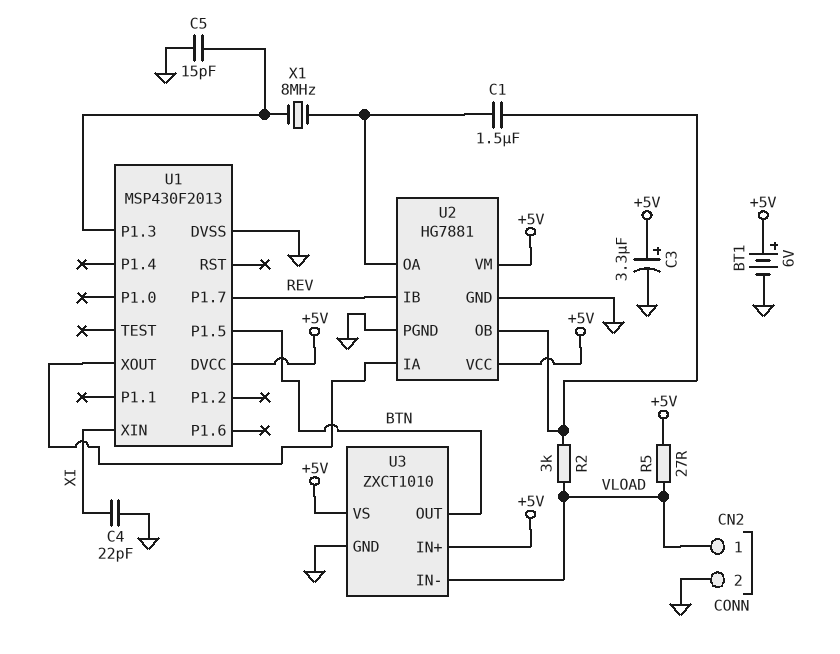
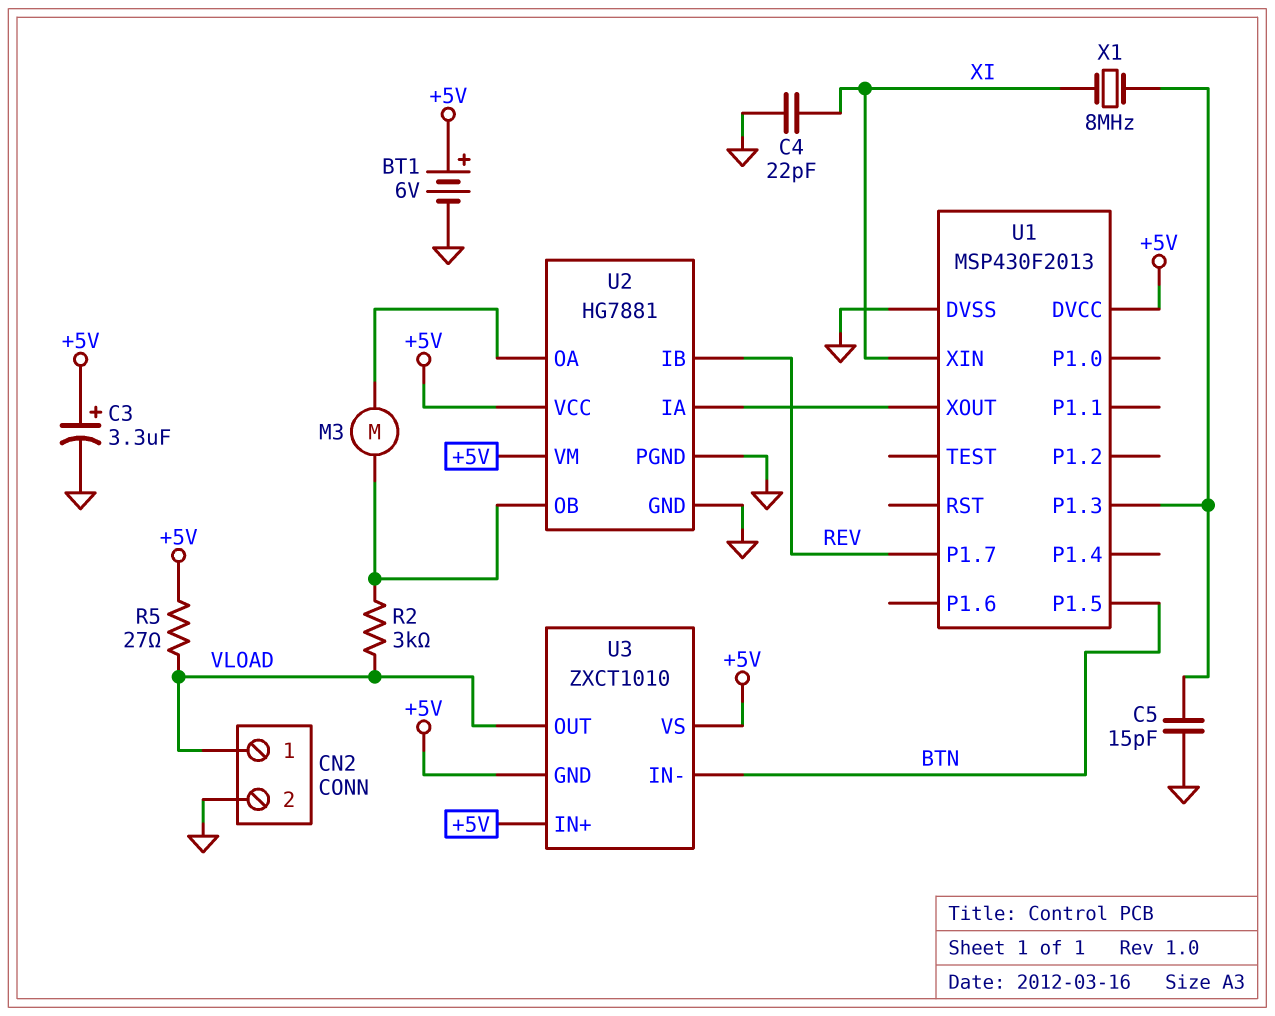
C1: 1.5uF (U2/OA, U2/OB) -> none
M3: none -> motor (U2/OA, U2/OB)
U3 pin GND: GND -> +5V
U3 pin IN-: VLOAD -> BTN
U3 pin OUT: BTN -> VLOAD
X1: 8MHz (U1/P1.3, U2/OA) -> 8MHz (U1/P1.3, XI)

